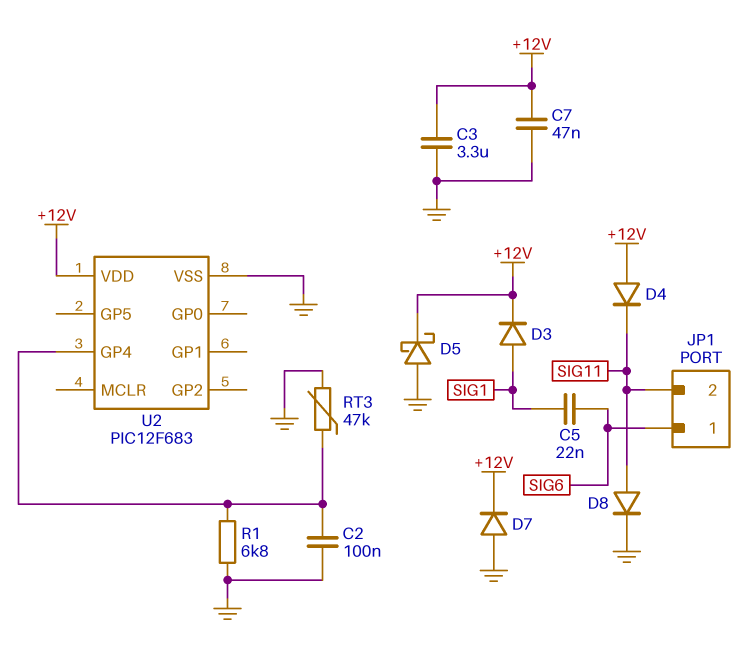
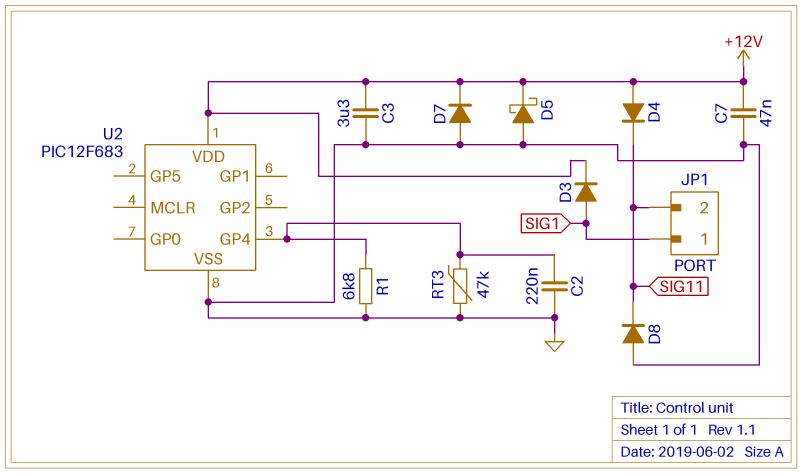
C2: 100nF (GND, U2/GP4) -> 220nF (GND, U2/GP4)
C5: 22nF (SIG1, SIG6) -> none
D8: diode (A SIG11, K GND) -> diode (A GND, K SIG11)
JP1 pin 1: SIG6 -> SIG1

